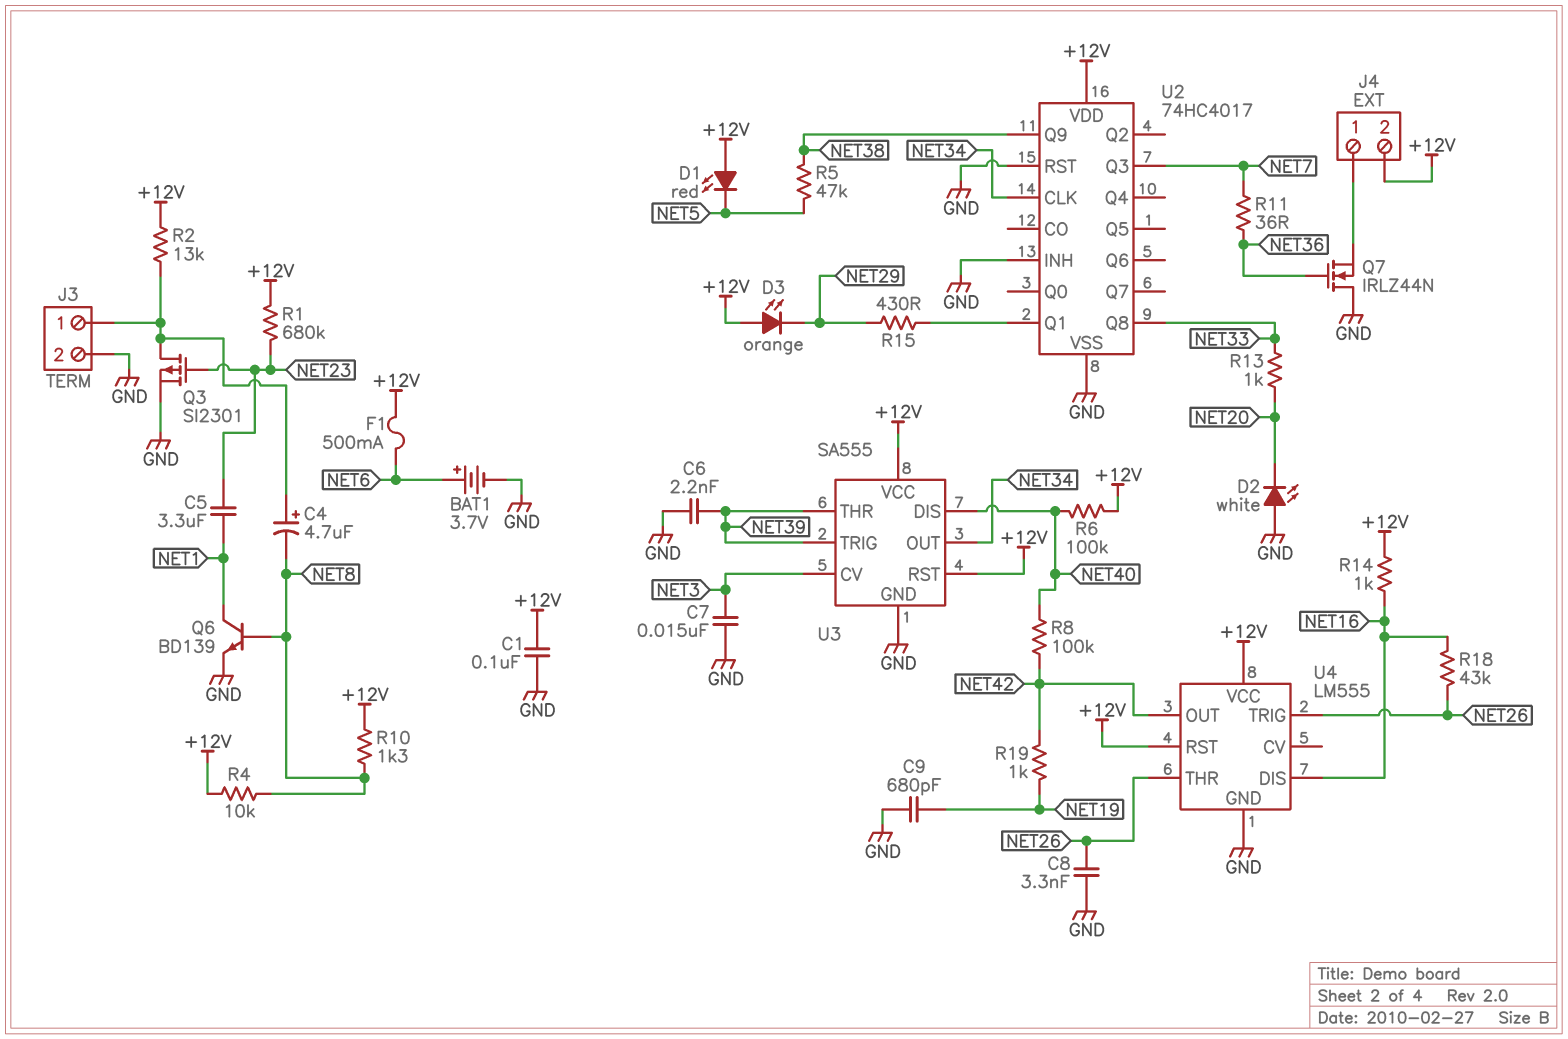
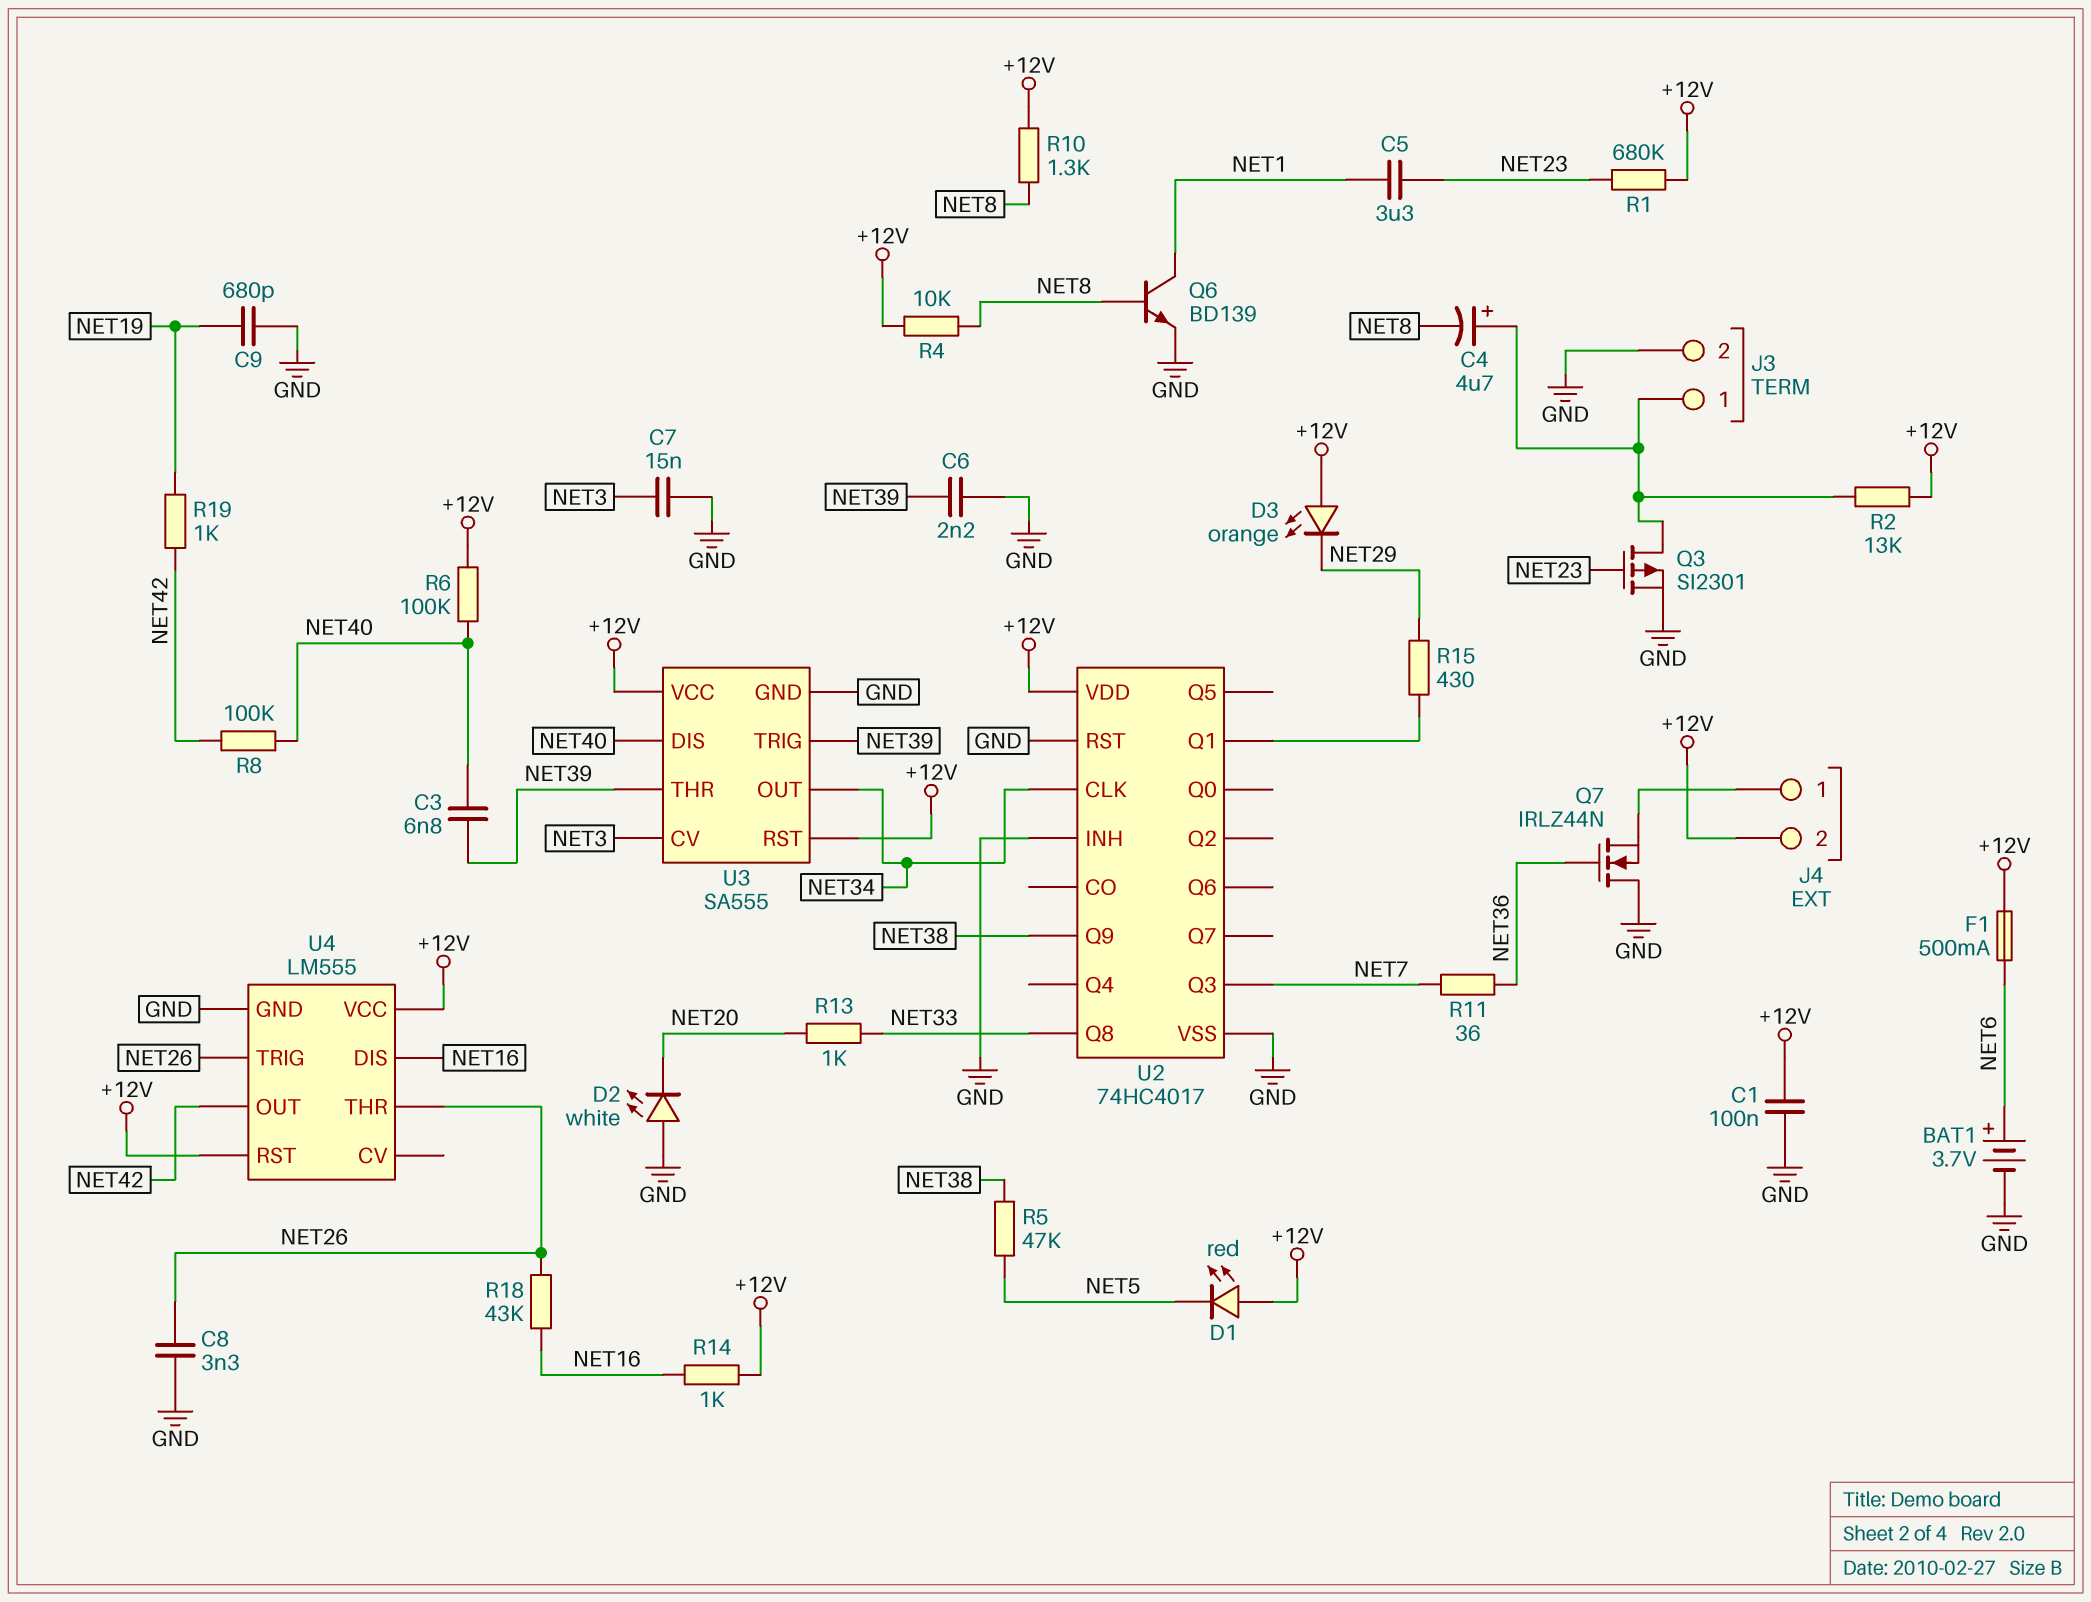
C3: none -> 6.8nF (NET39, NET40)

